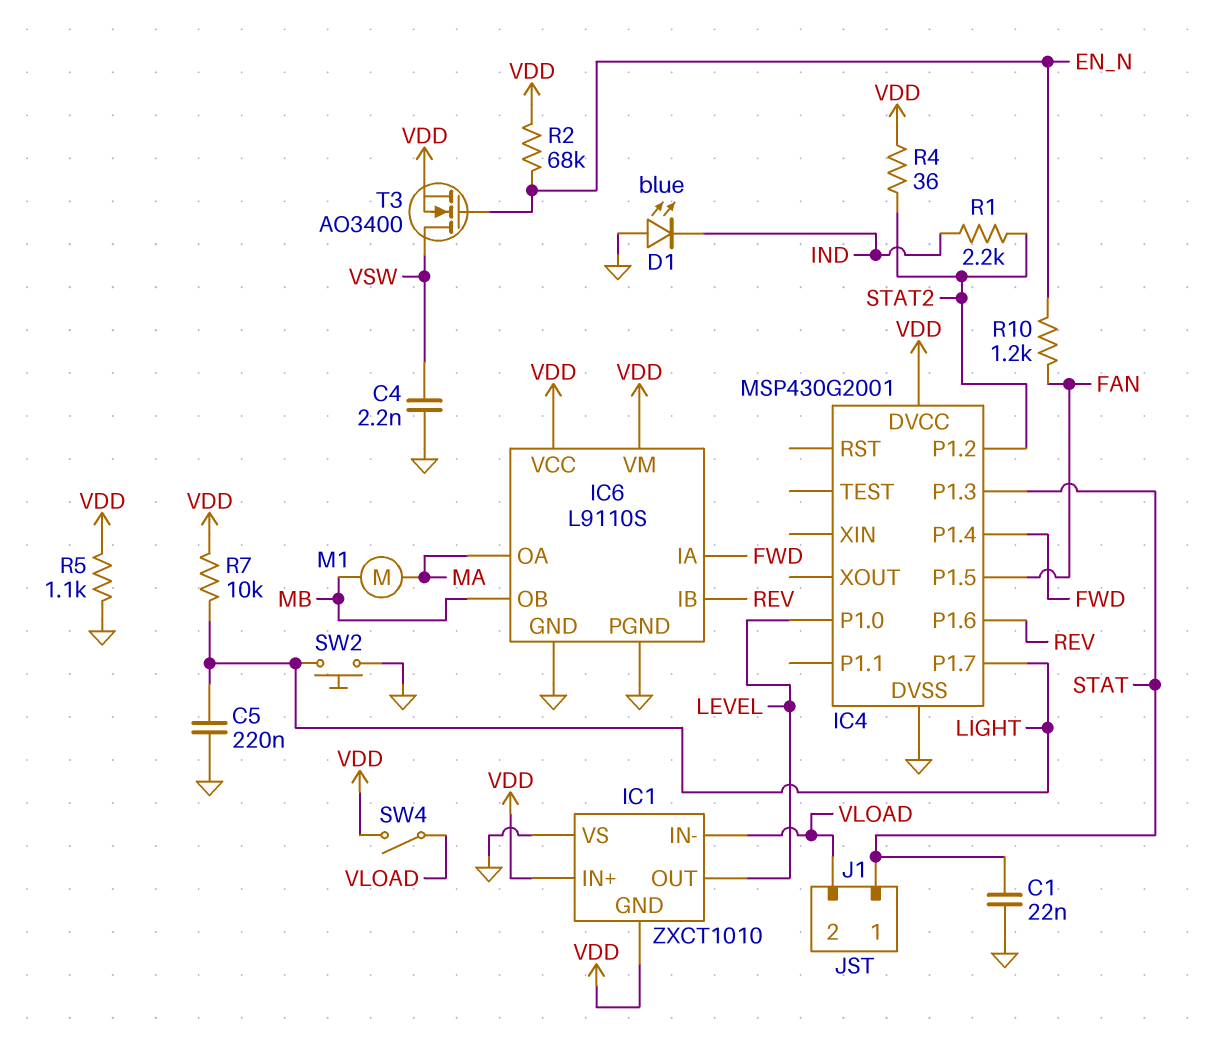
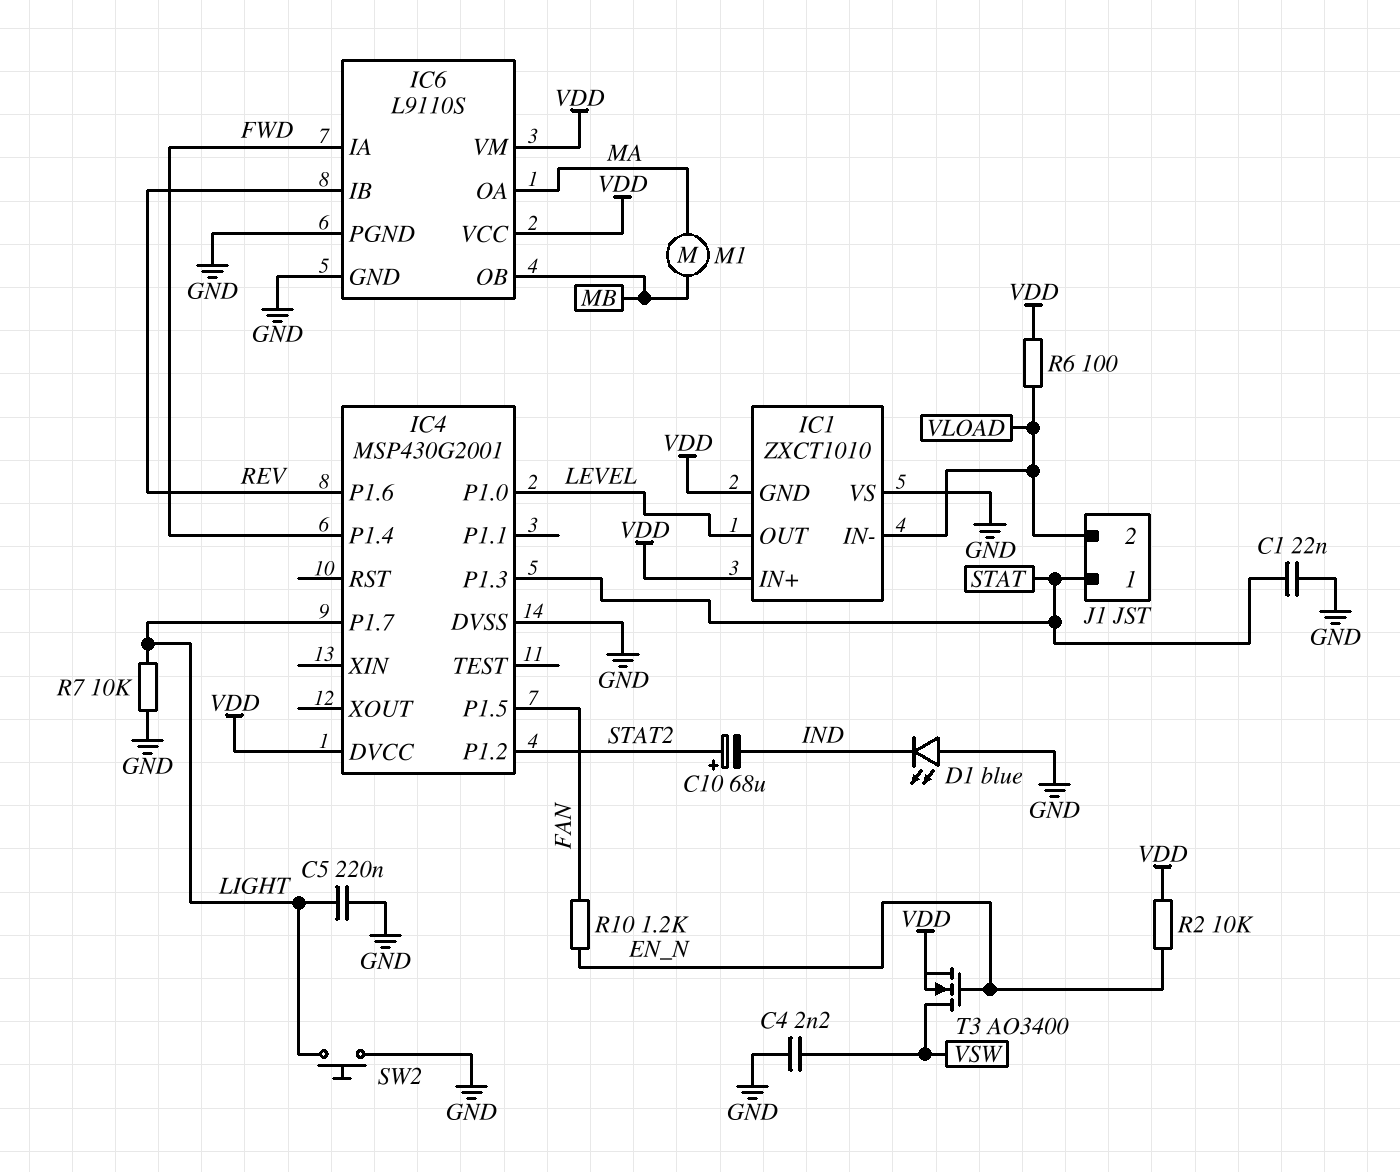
C10: none -> 68uF (plus STAT2, minus IND)
R1: 2.2k (IND, STAT2) -> none
R2: 68k (EN_N, VDD) -> 10k (EN_N, VDD)
R4: 36 (STAT2, VDD) -> none
R5: 1.1k (GND, VDD) -> none
R6: none -> 100 (VDD, VLOAD)
R7: 10k (LIGHT, VDD) -> 10k (GND, LIGHT)
SW4: switch (VDD, VLOAD) -> none

